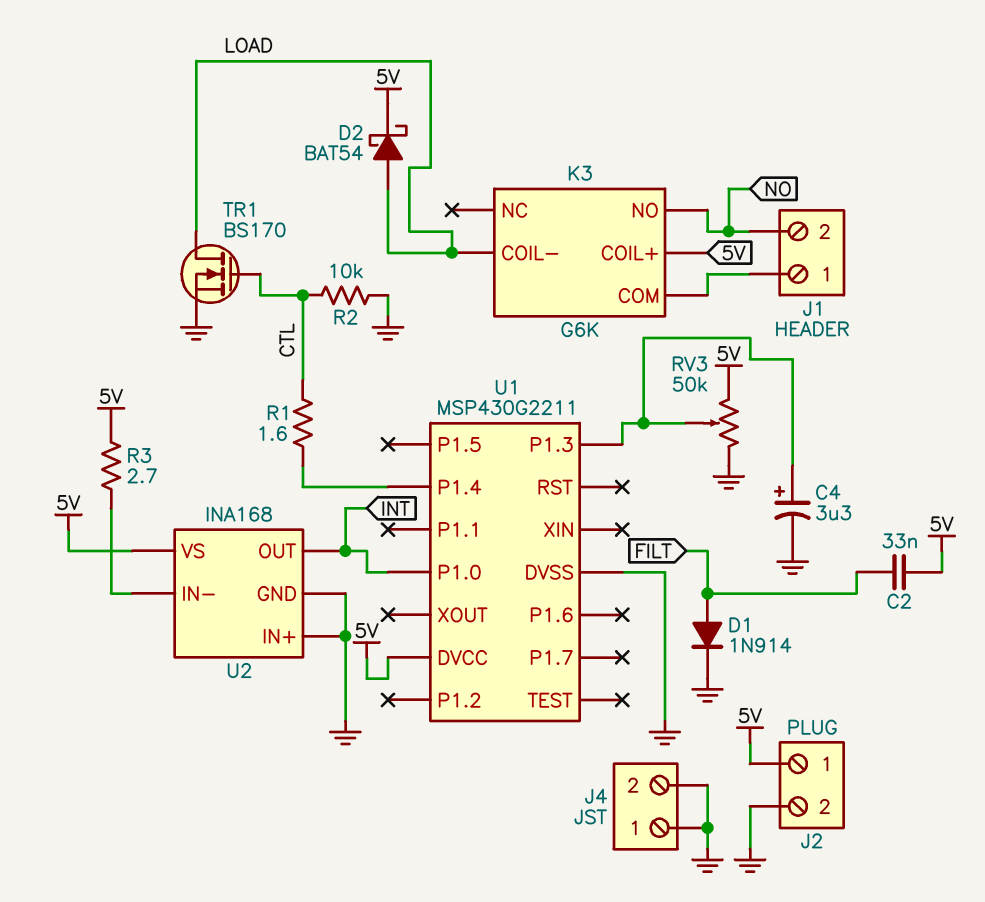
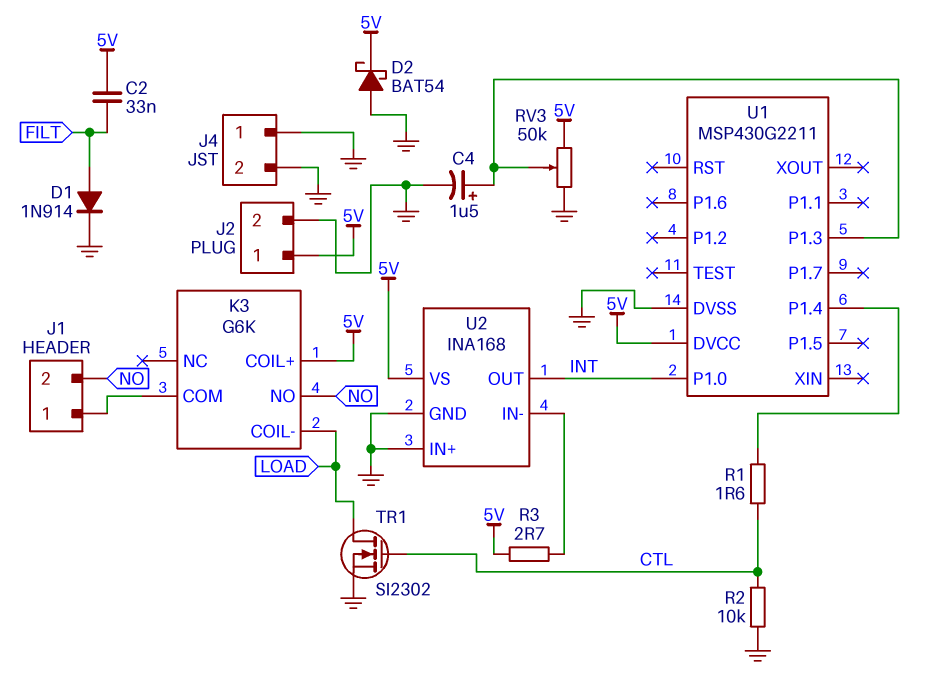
C4: 3.3uF (plus U1/P1.3, minus GND) -> 1.5uF (plus U1/P1.3, minus GND)
D2: schottky BAT54 (A LOAD, K 5V) -> schottky BAT54 (A GND, K 5V)
TR1: NMOS BS170 (G CTL, D LOAD, S GND) -> NMOS SI2302 (G CTL, D LOAD, S GND)

